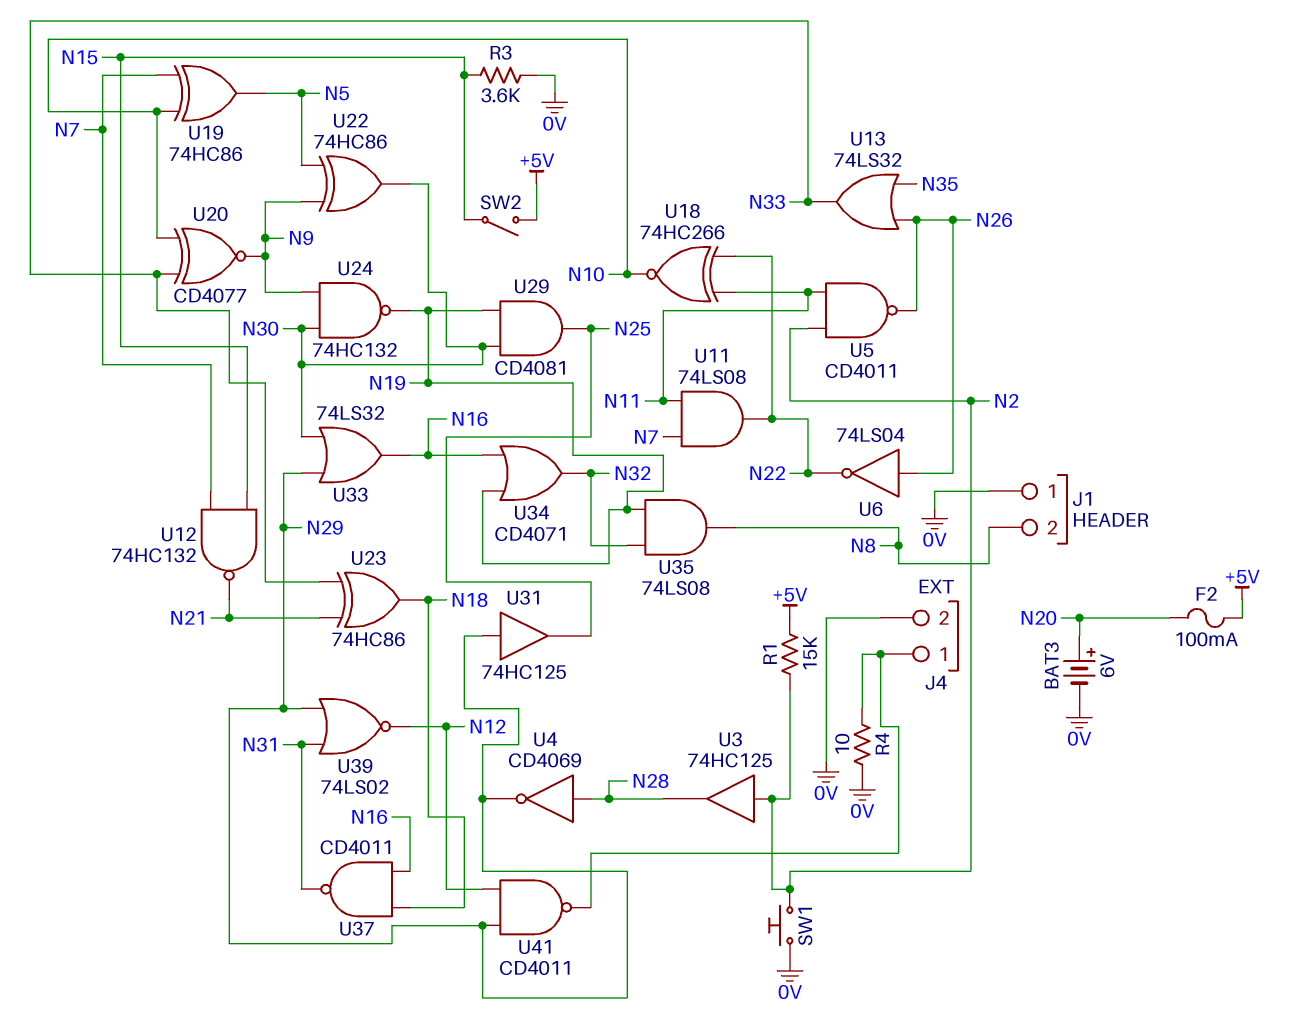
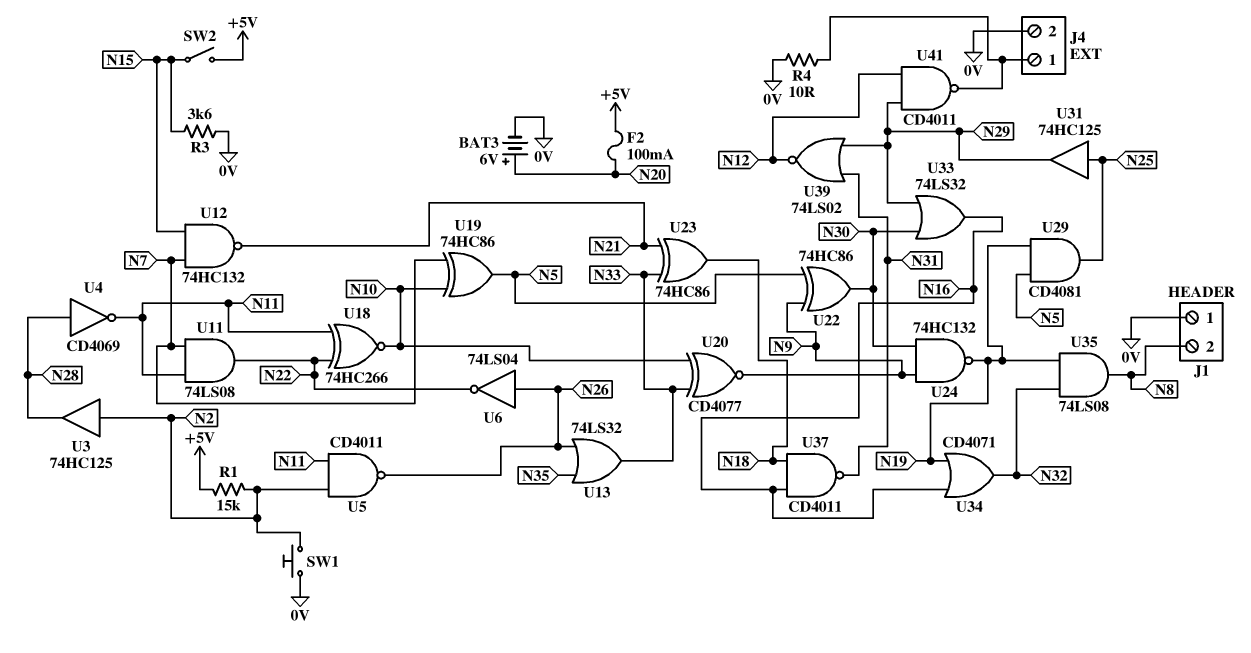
U4: NOT CD4069 (in N28, out N29) -> NOT CD4069 (in N28, out N11)
U29: AND CD4081 (in N19, in N30, out N25) -> AND CD4081 (in N5, in N19, out N25)
U31: buffer 74HC125 (in N29, out N25) -> buffer 74HC125 (in N25, out N29)

